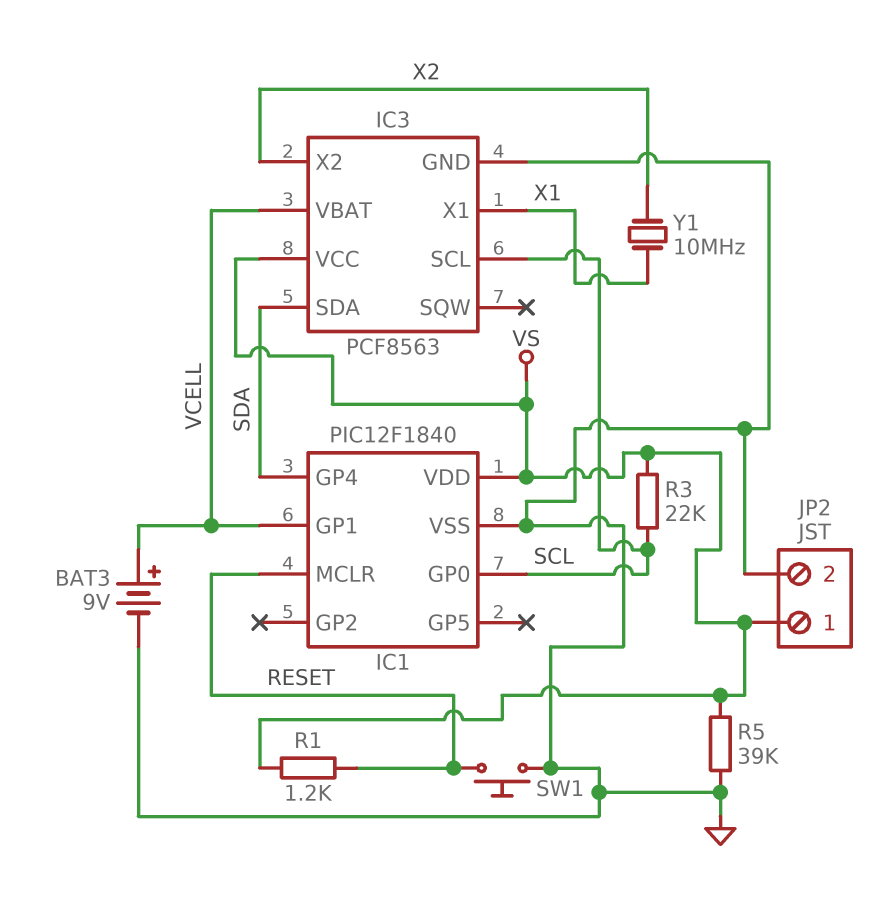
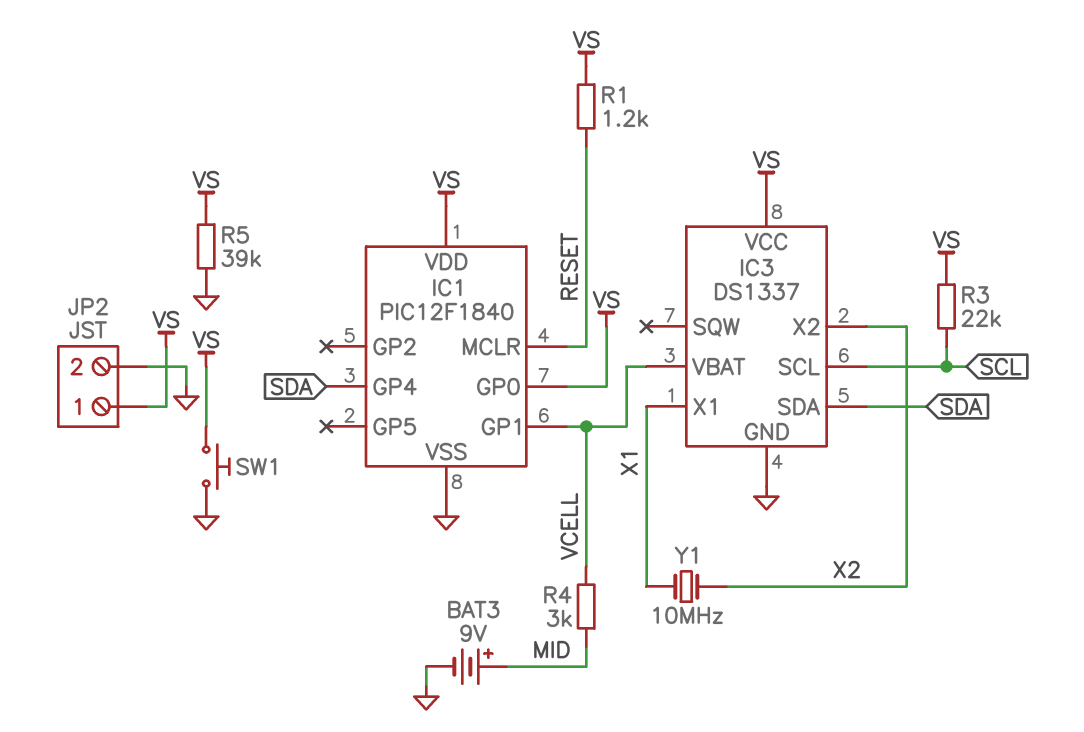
BAT3: 9V (plus VCELL, minus GND) -> 9V (plus MID, minus GND)
IC1 pin GP0: SCL -> VS
IC3: PCF8563 -> DS1337
R4: none -> 3k (MID, VCELL)
SW1: button (GND, RESET) -> button (GND, VS)

